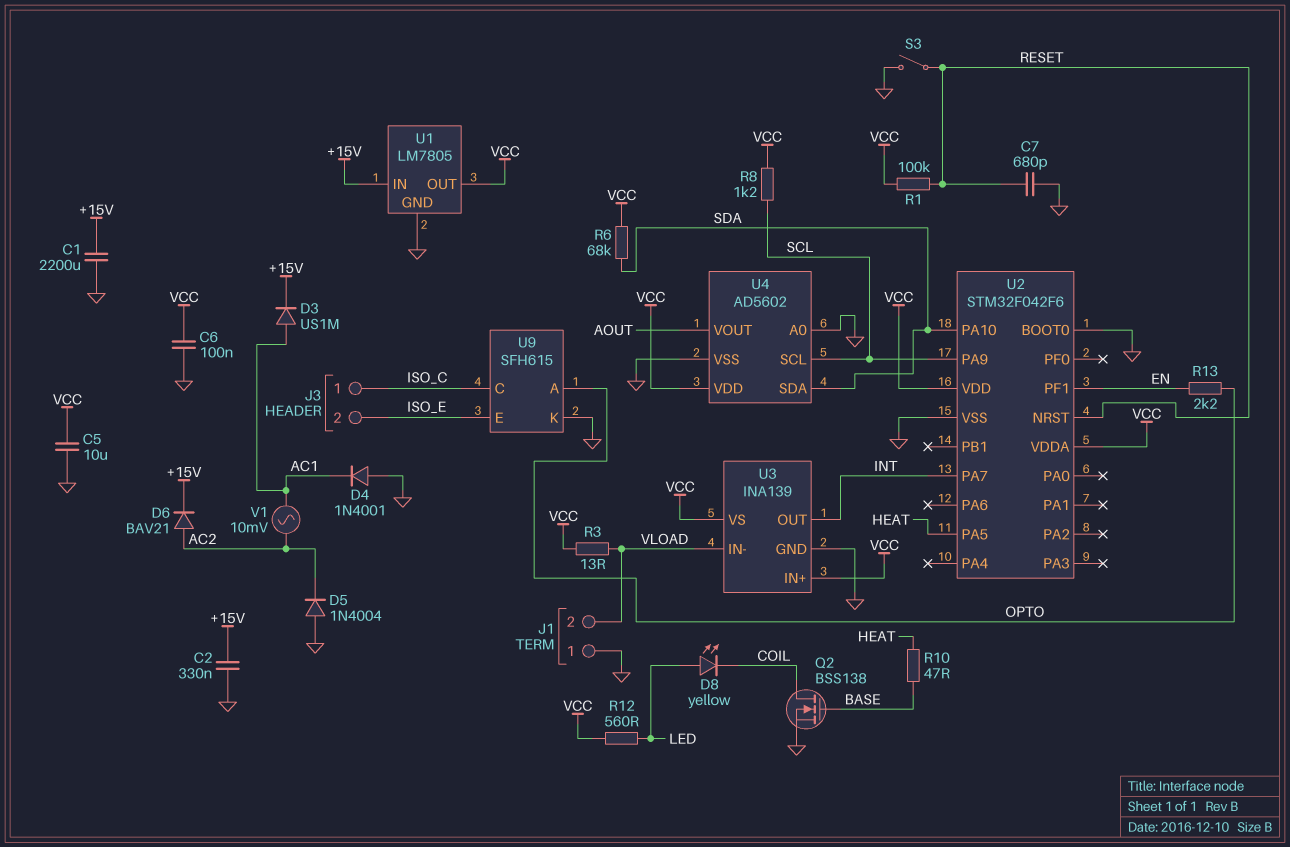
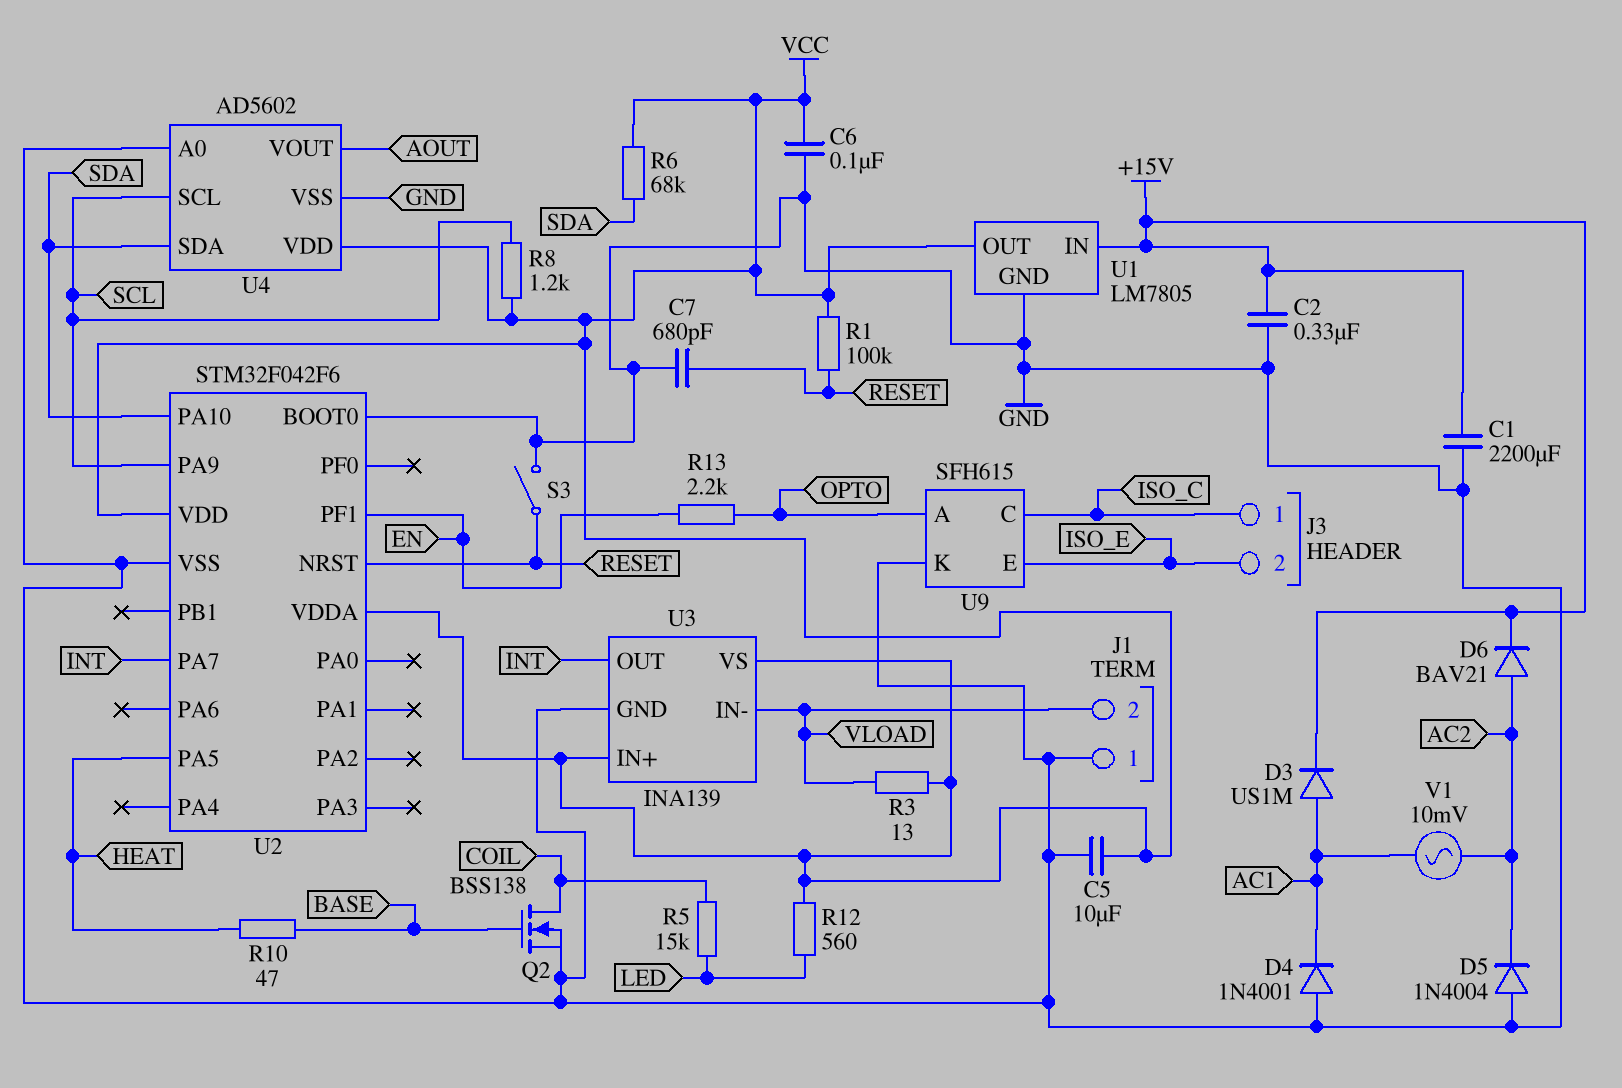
D8: LED yellow (A LED, K COIL) -> none
R5: none -> 15k (COIL, LED)

